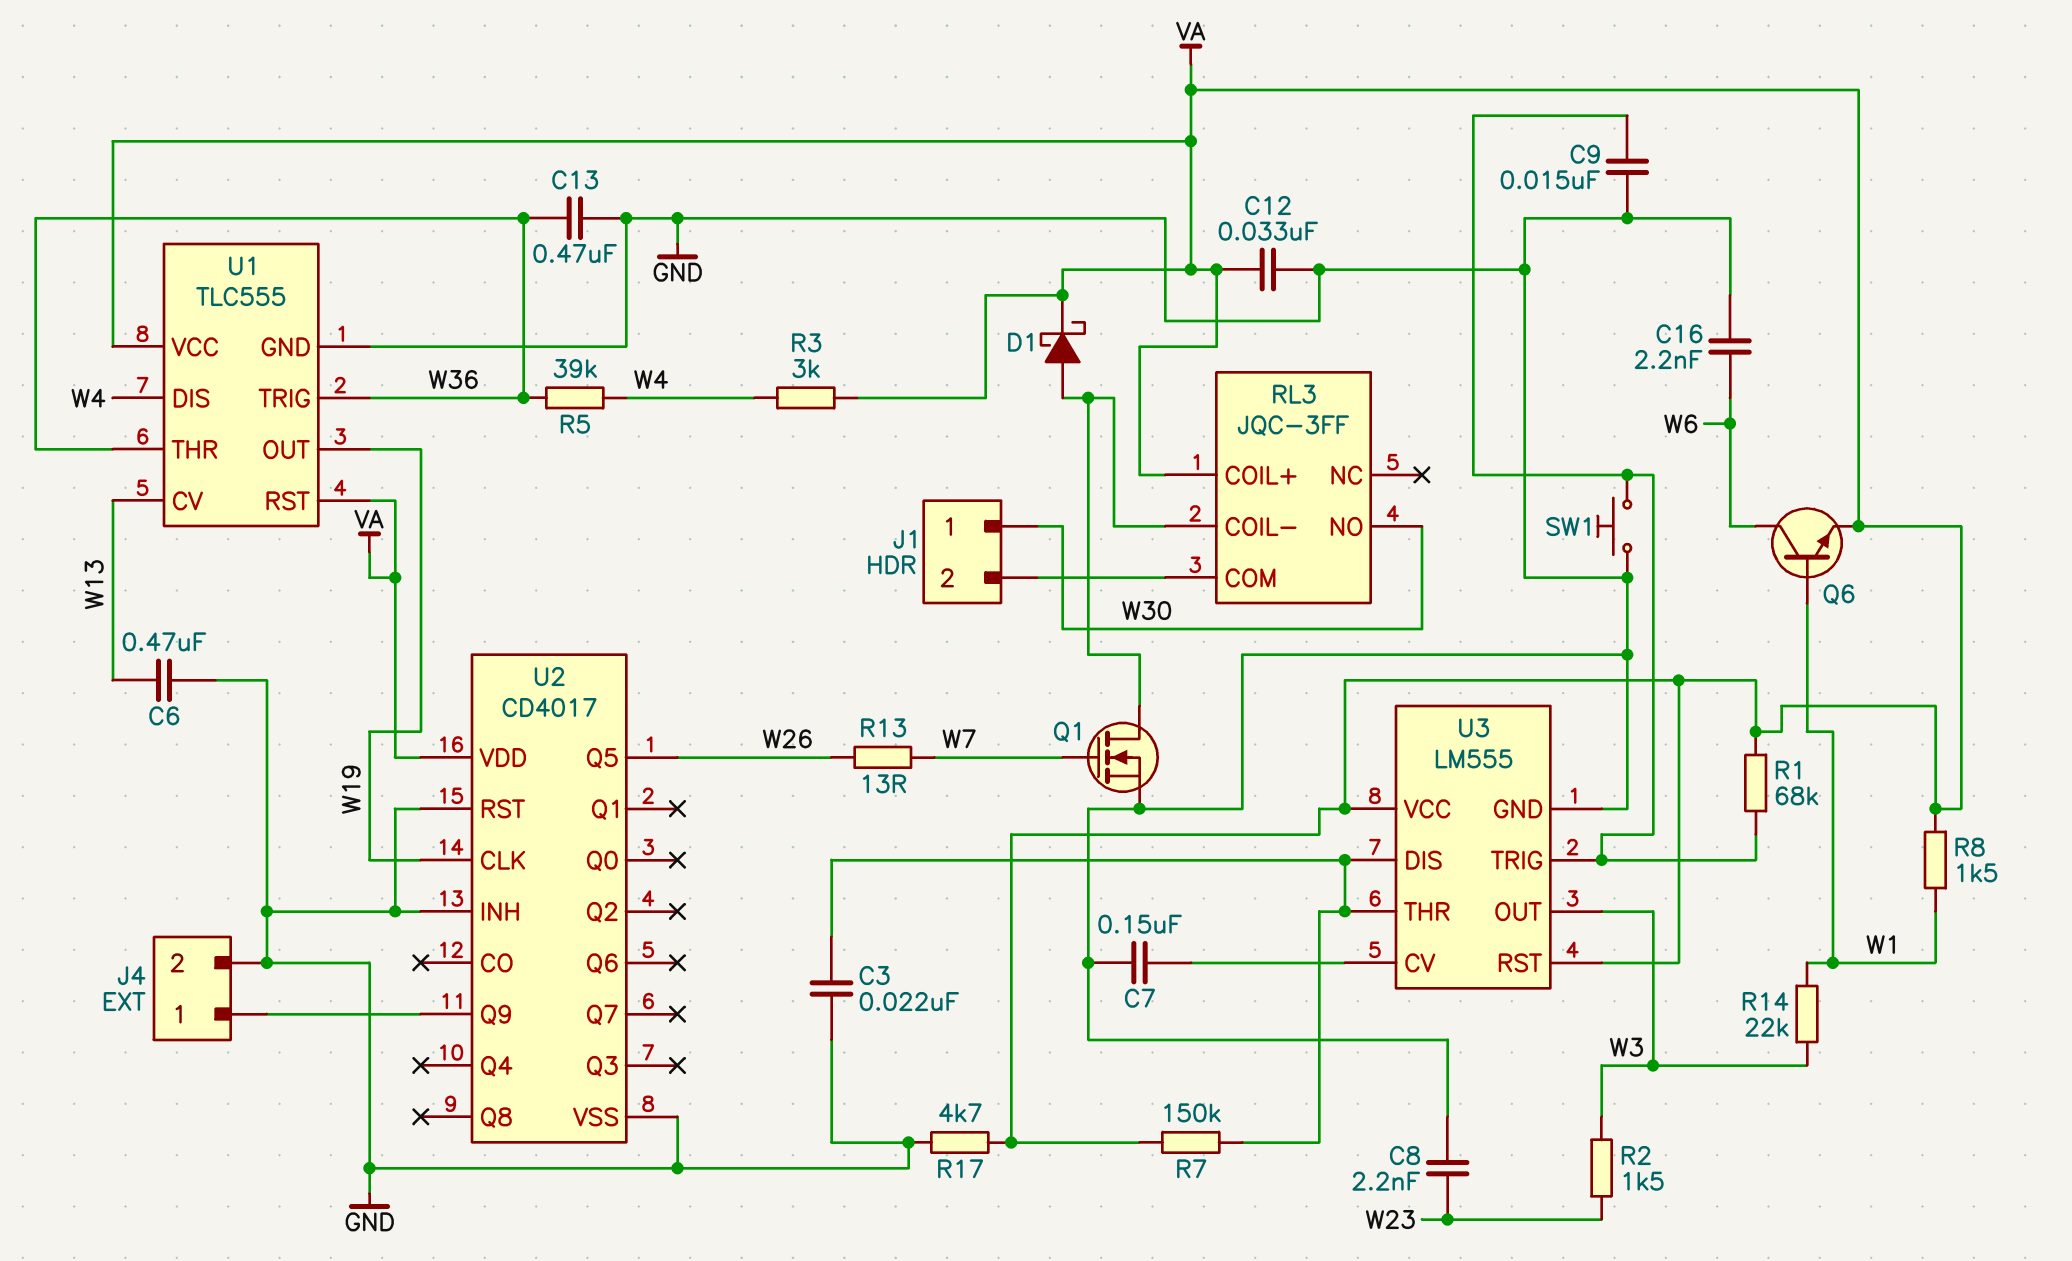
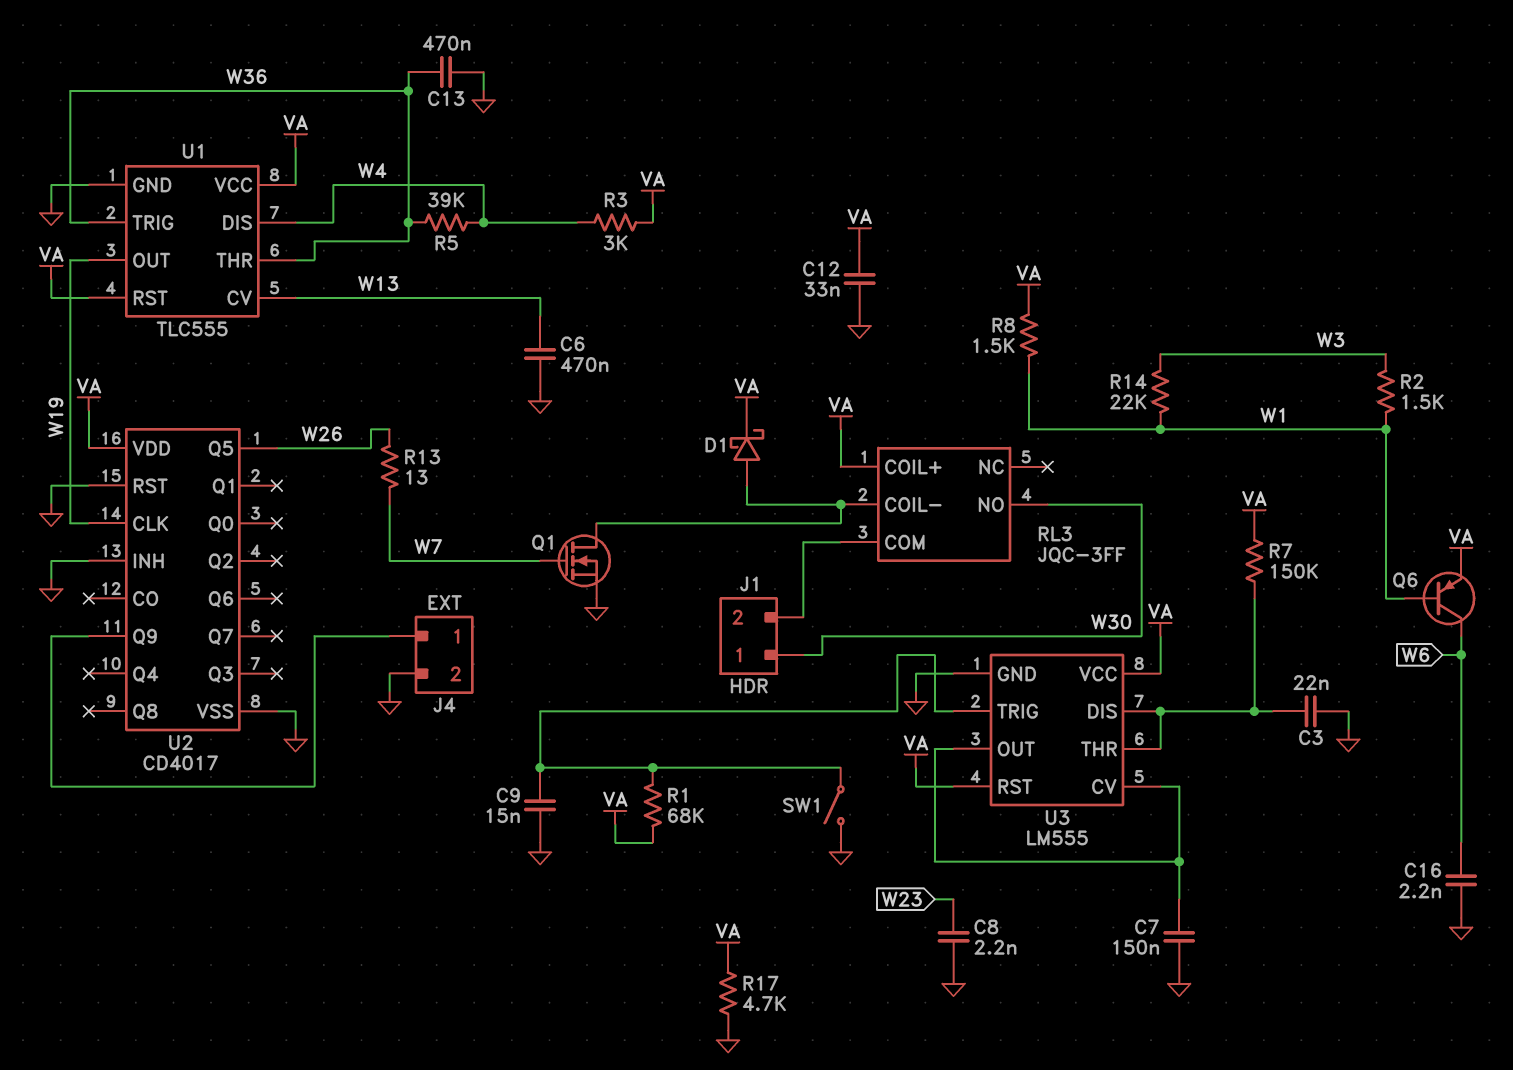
Q6: NPN (B W1, C W6, E VA) -> PNP (B W1, C W6, E VA)
R2: 1.5k (W3, W23) -> 1.5k (W1, W3)
SW1: button (GND, U3/TRIG) -> switch (GND, U3/TRIG)
U3 pin OUT: W3 -> U3/CV

